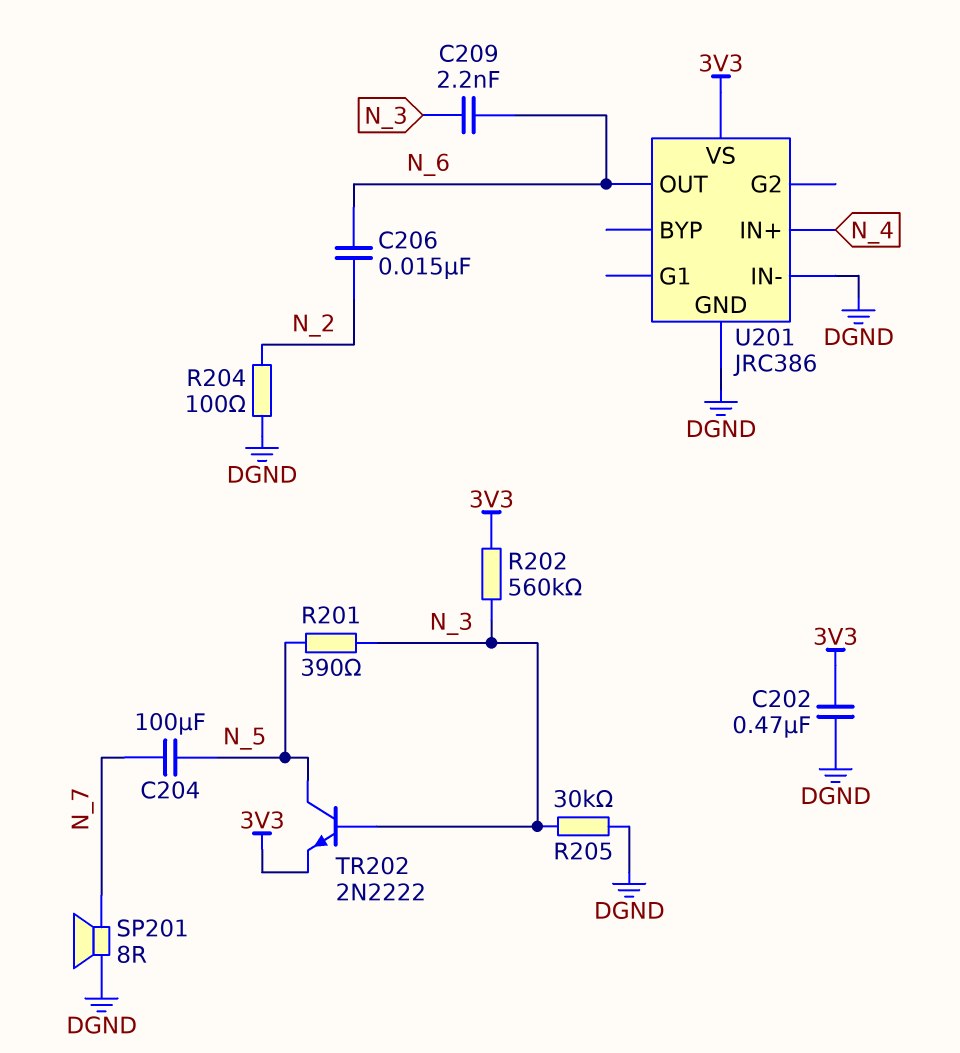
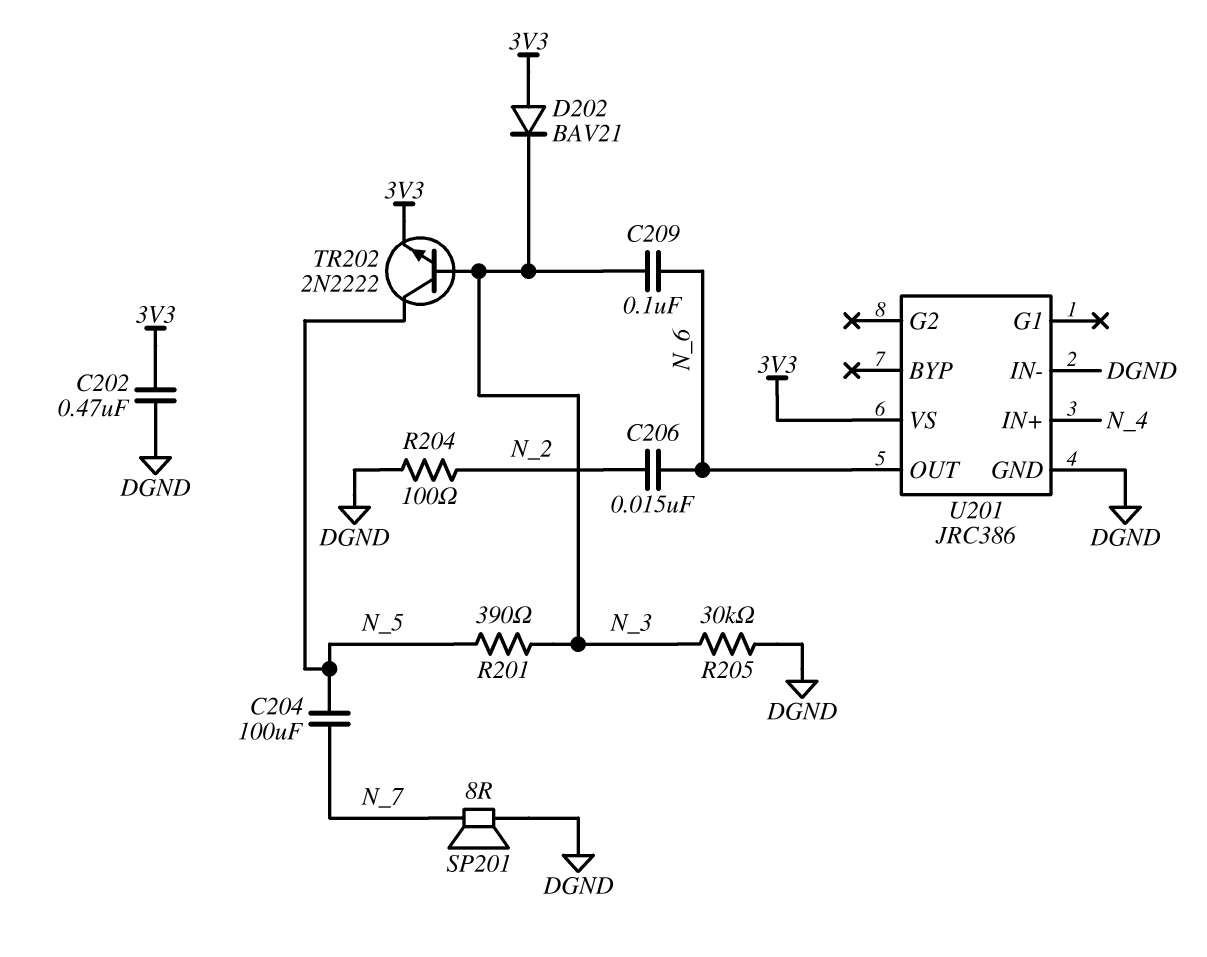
C209: 2.2nF (N_3, N_6) -> 100nF (N_3, N_6)
D202: none -> diode BAV21 (A 3V3, K N_3)
R202: 560k (3V3, N_3) -> none

